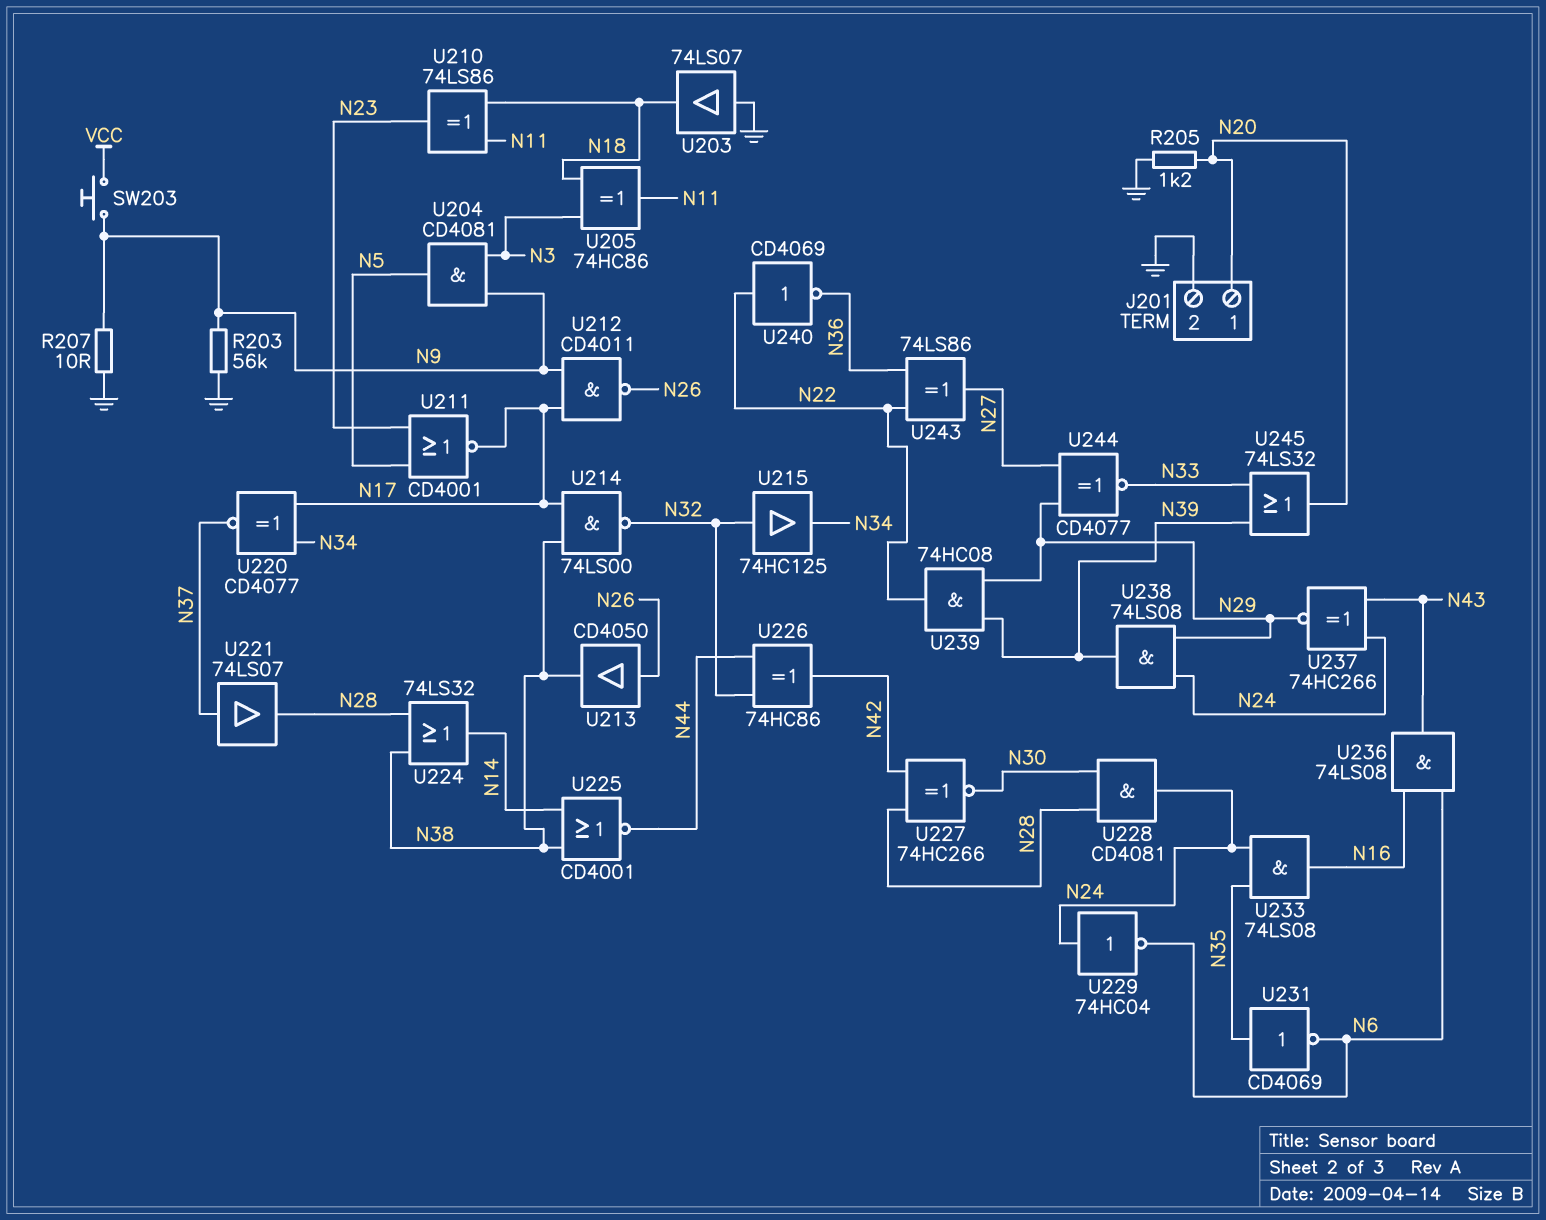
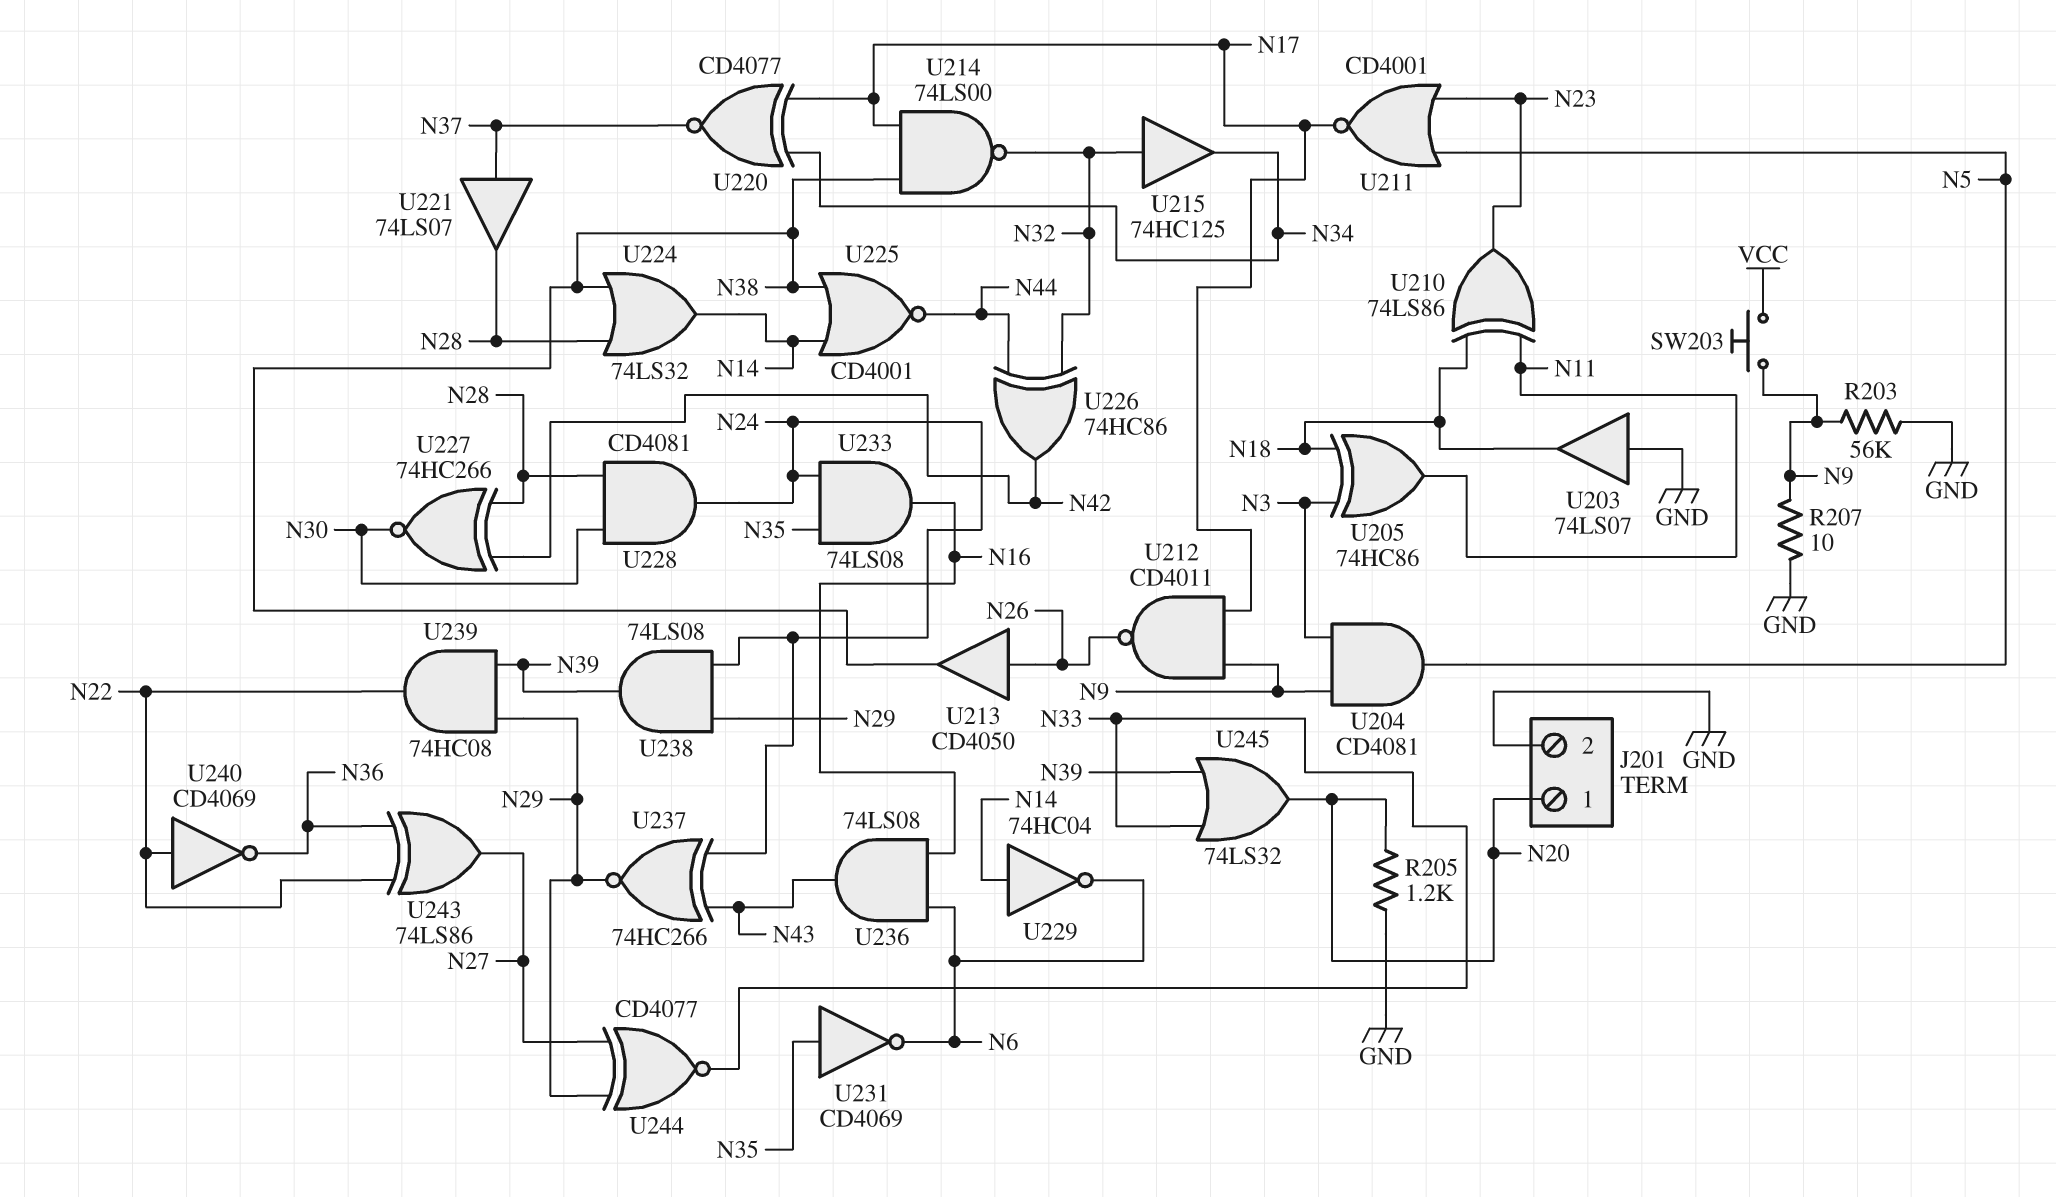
U229: NOT 74HC04 (in N24, out N6) -> NOT 74HC04 (in N14, out N6)

